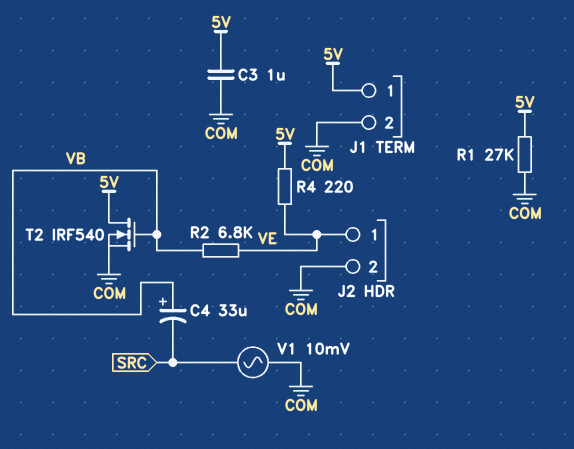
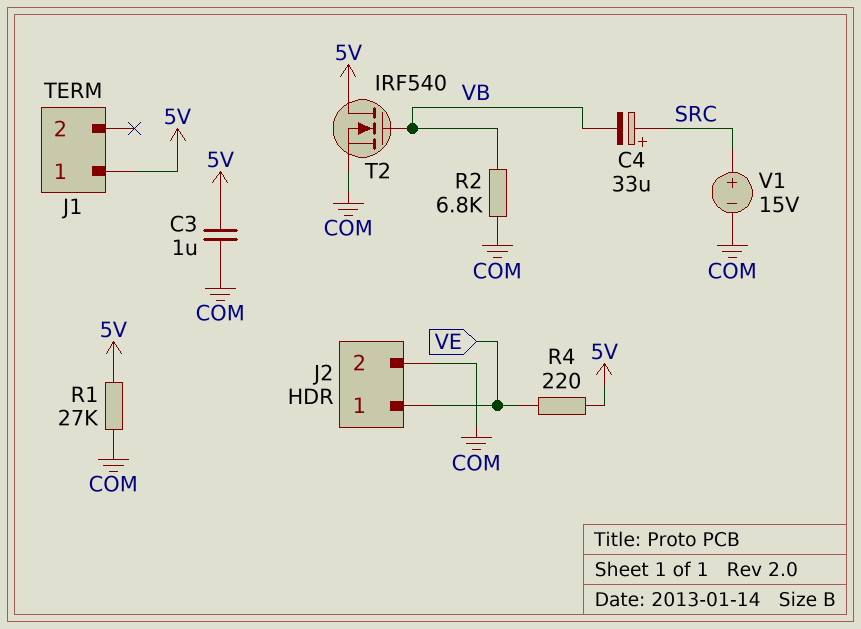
C4: 33uF (plus VB, minus SRC) -> 33uF (plus SRC, minus VB)
J1 pin 2: COM -> none
R2: 6.8k (VB, VE) -> 6.8k (COM, VB)
V1: AC 10mV (COM, SRC) -> 15V (plus SRC, minus COM)

